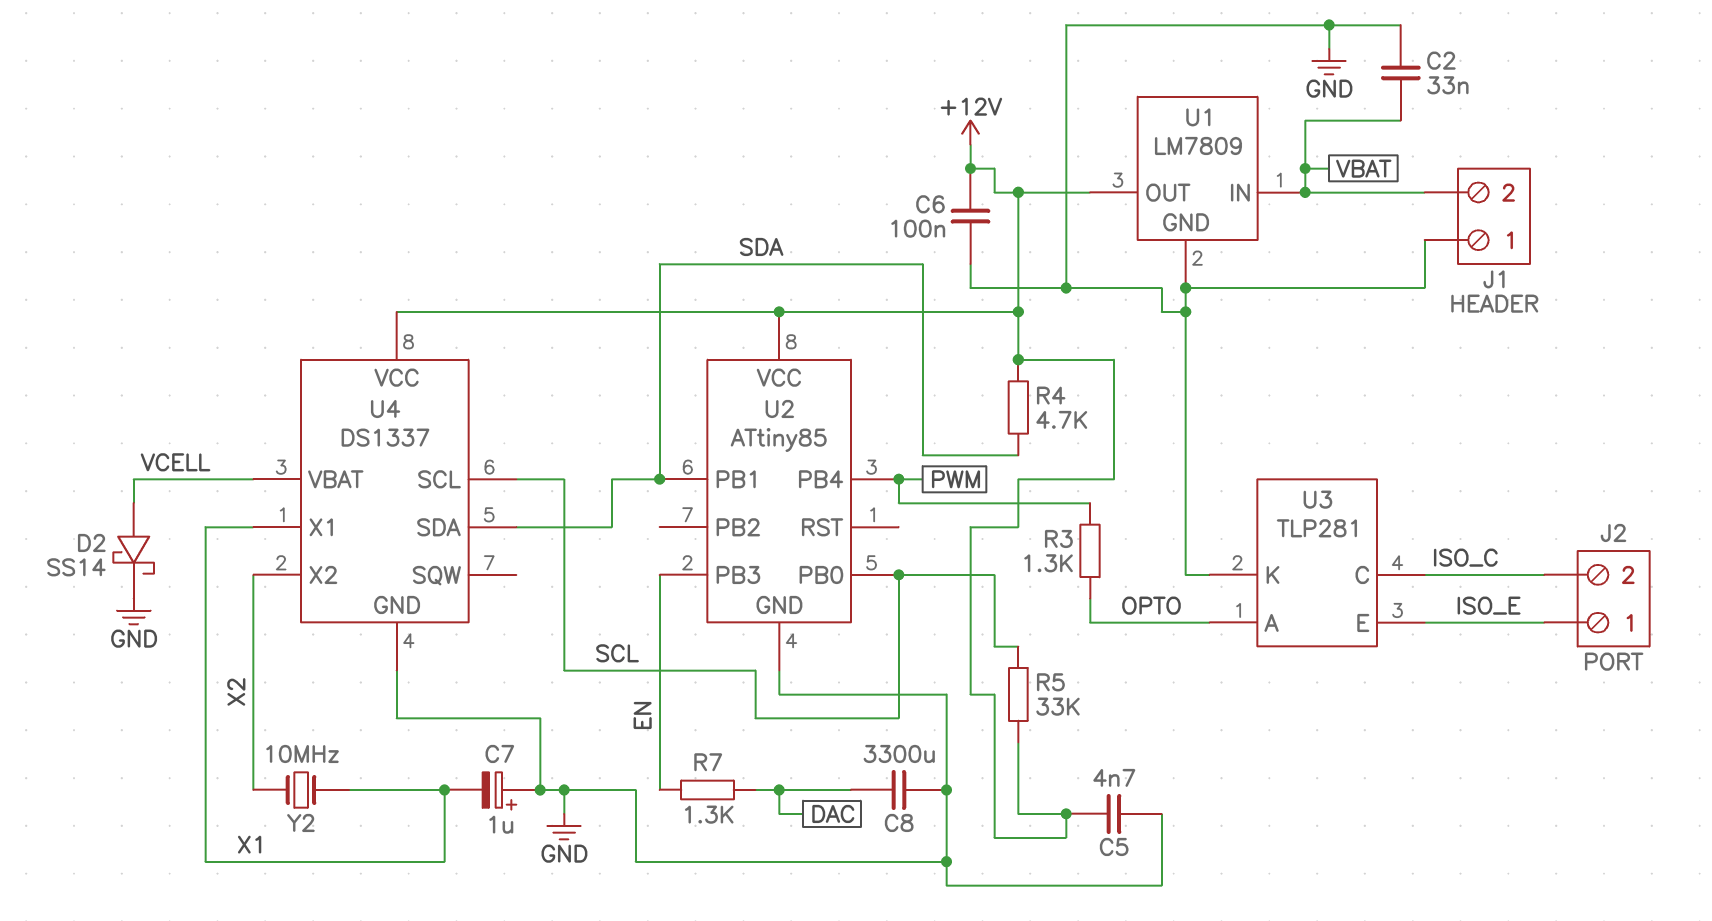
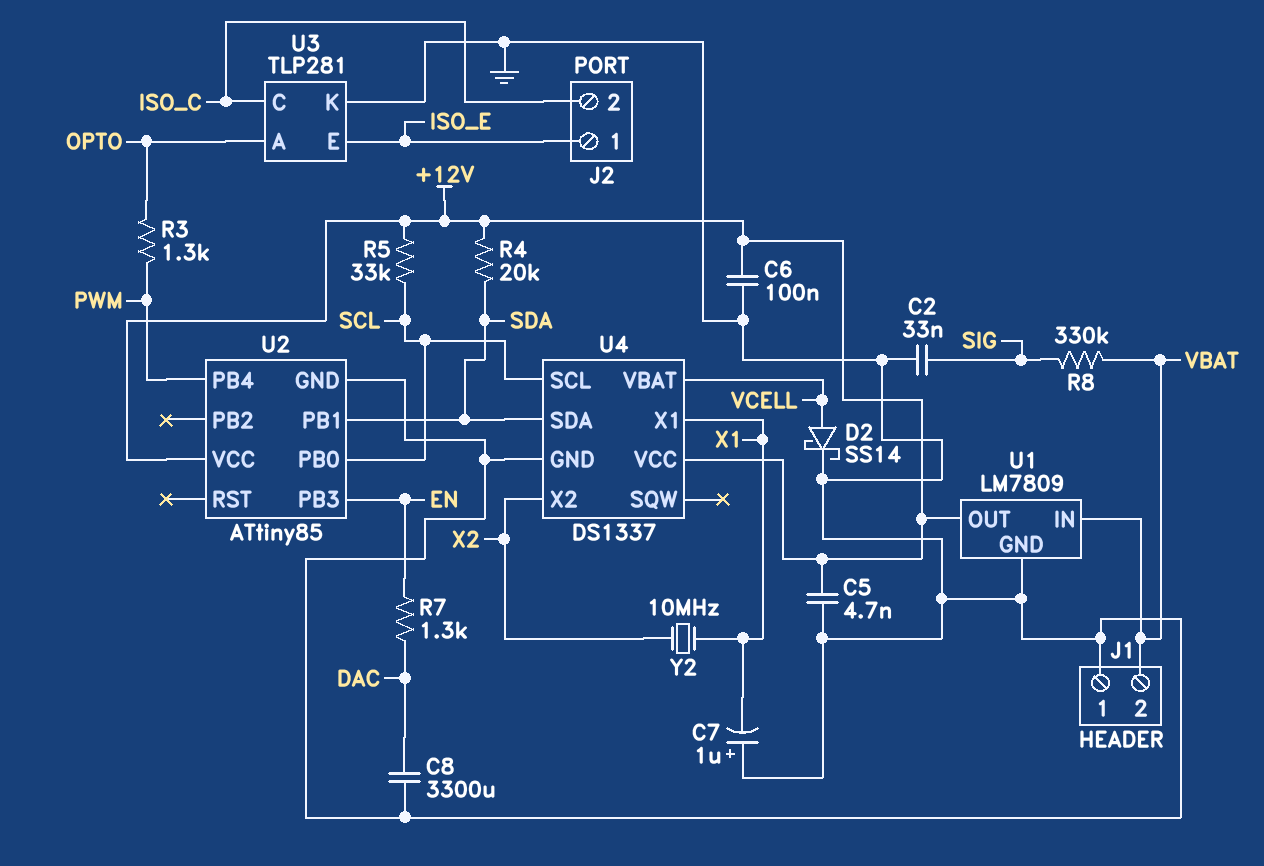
C2: 33nF (GND, VBAT) -> 33nF (GND, SIG)
R4: 4.7k (+12V, SDA) -> 20k (+12V, SDA)
R8: none -> 330k (SIG, VBAT)

